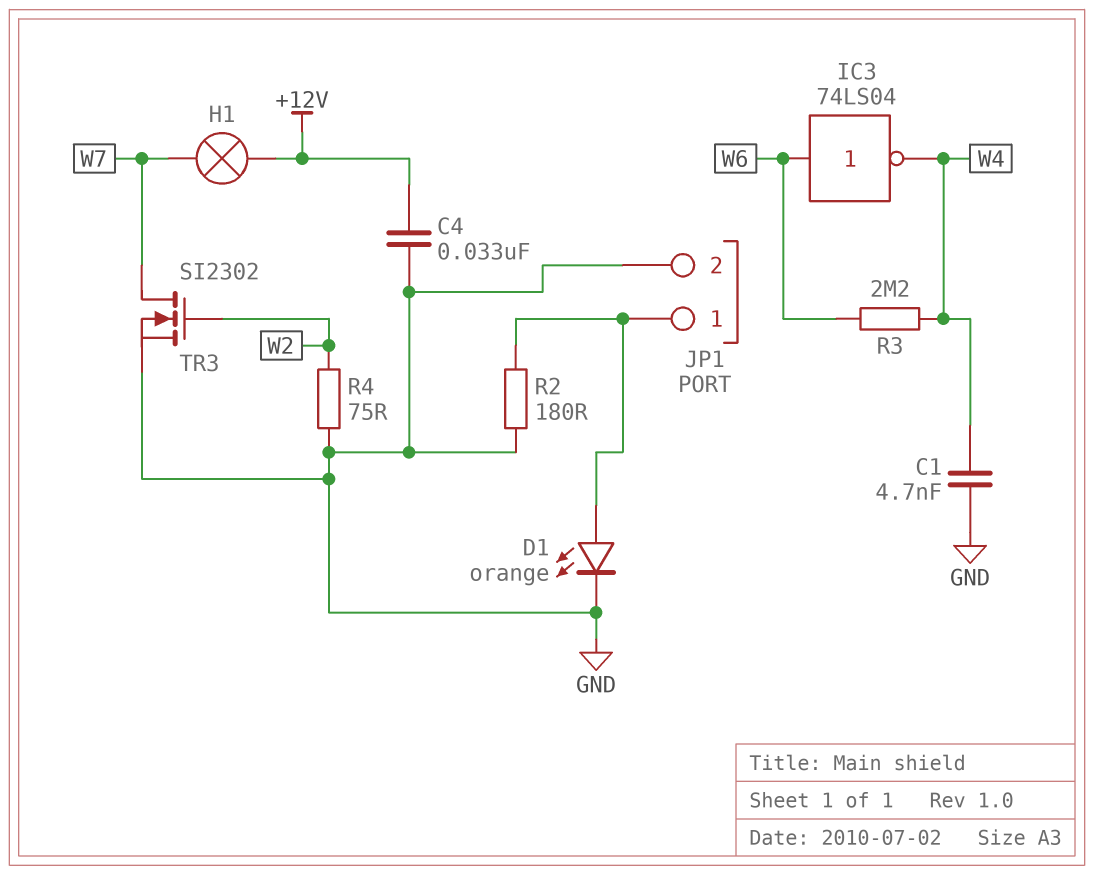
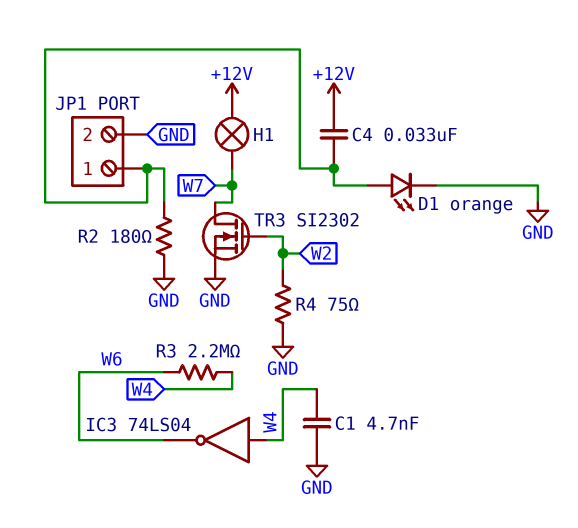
C4: 33nF (+12V, GND) -> 33nF (+12V, JP1/1)
IC3: NOT 74LS04 (in W6, out W4) -> NOT 74LS04 (in W4, out W6)

